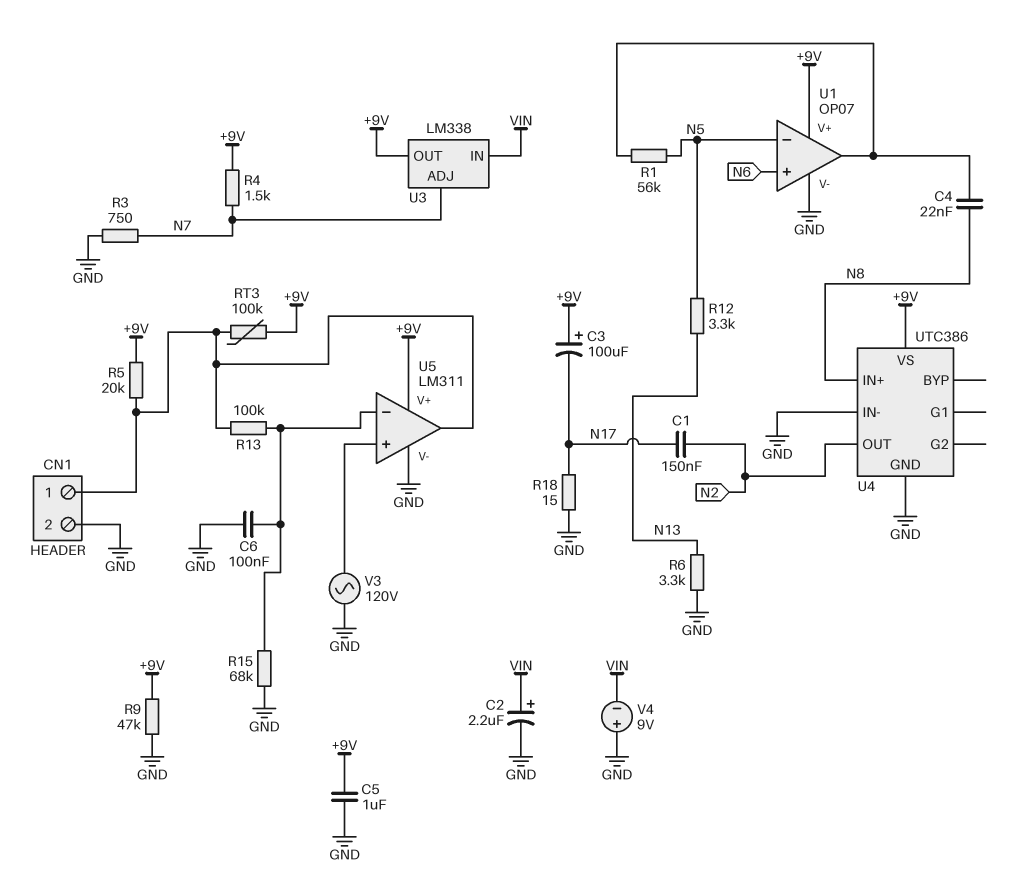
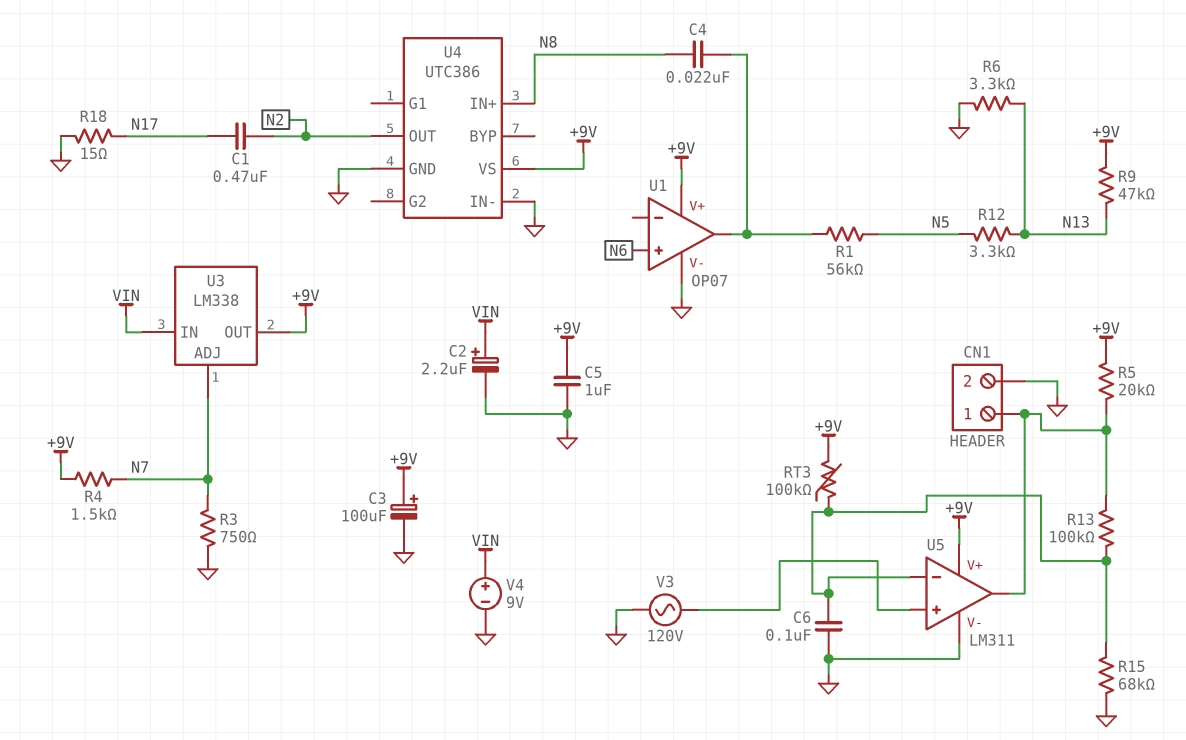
C1: 150nF (N2, N17) -> 470nF (N2, N17)
C3: 100uF (plus +9V, minus N17) -> 100uF (plus +9V, minus GND)
R9: 47k (+9V, GND) -> 47k (+9V, N13)
RT3: 100k (+9V, CN1/1) -> 100k (+9V, U5/in-)
U1 pin in-: N5 -> none
V4: 9V (plus GND, minus VIN) -> 9V (plus VIN, minus GND)

